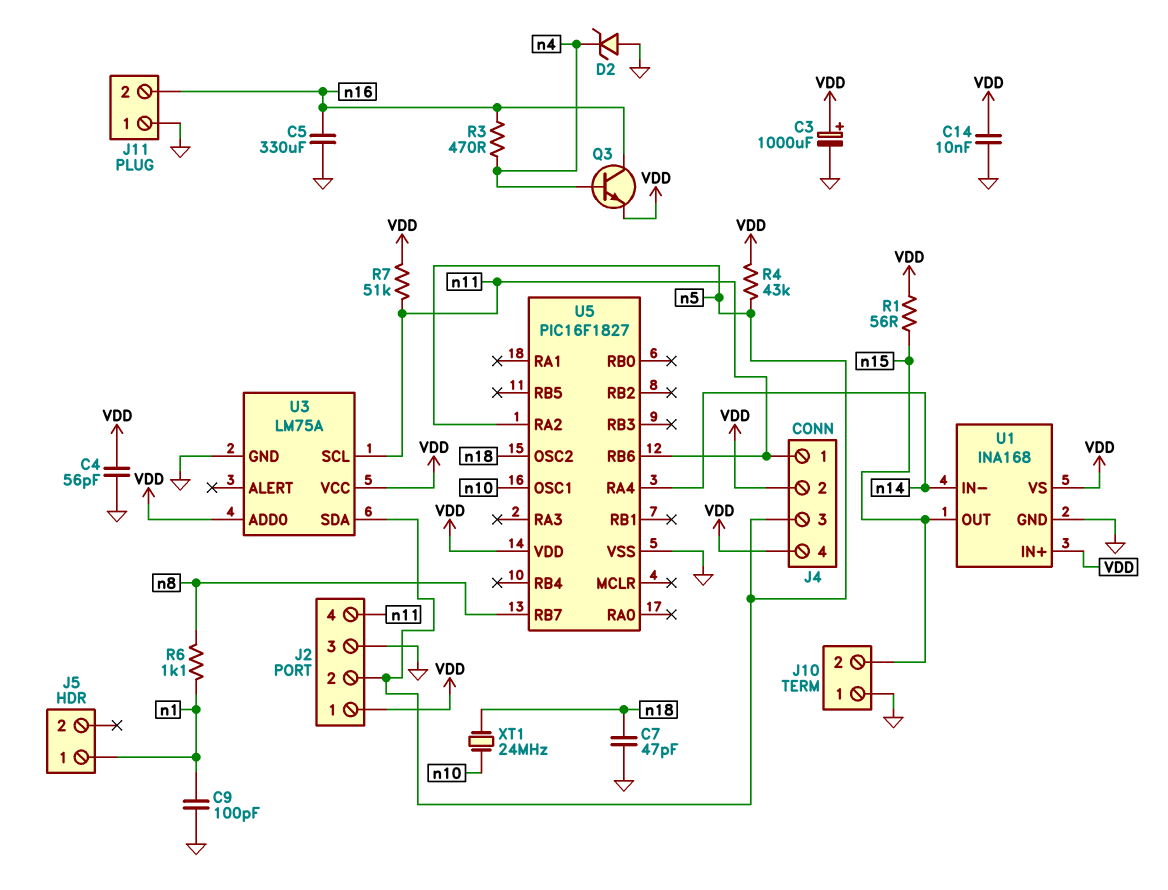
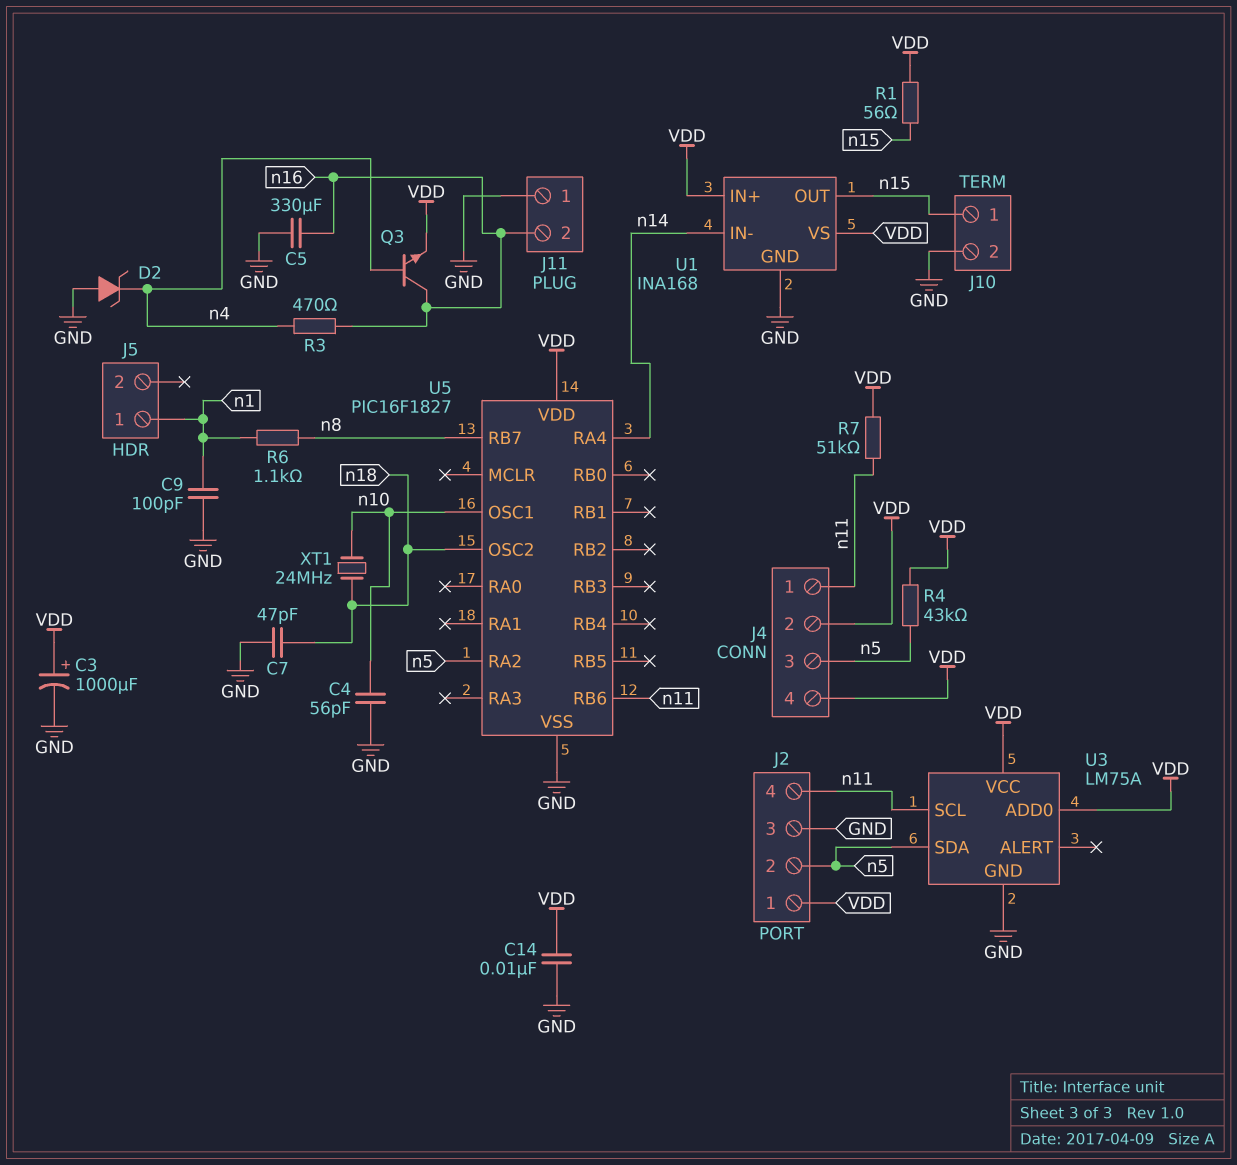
C4: 56pF (GND, VDD) -> 56pF (GND, n10)
J10 pin 1: GND -> n15
J10 pin 2: n15 -> GND

